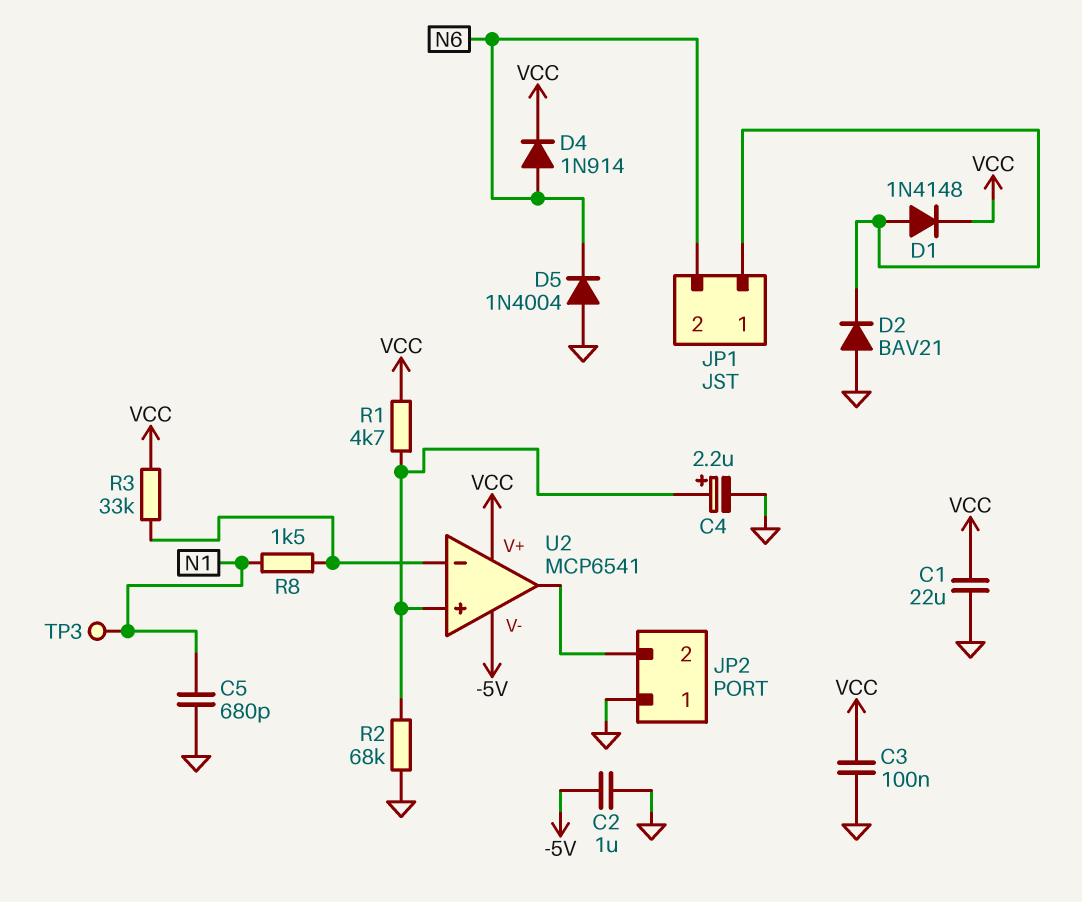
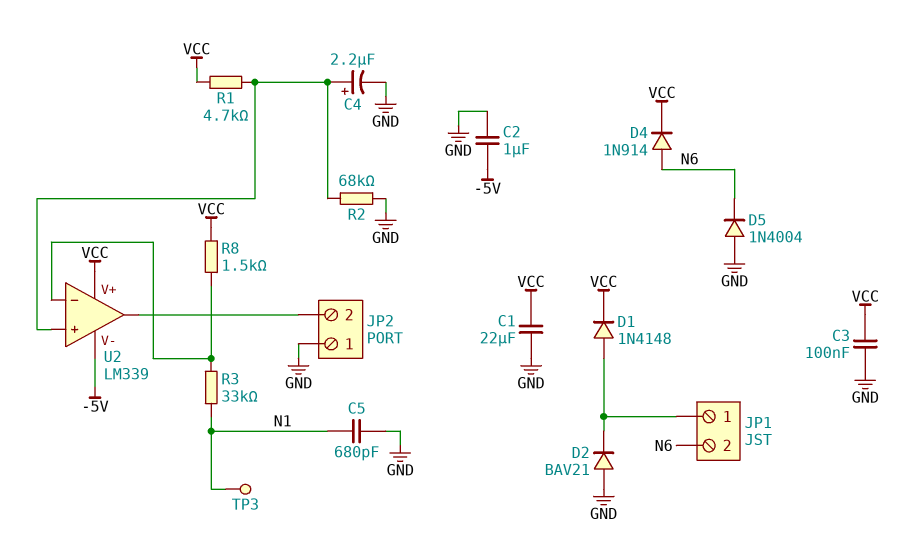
R3: 33k (U2/in-, VCC) -> 33k (N1, U2/in-)
R8: 1.5k (N1, U2/in-) -> 1.5k (U2/in-, VCC)
U2: MCP6541 -> LM339

